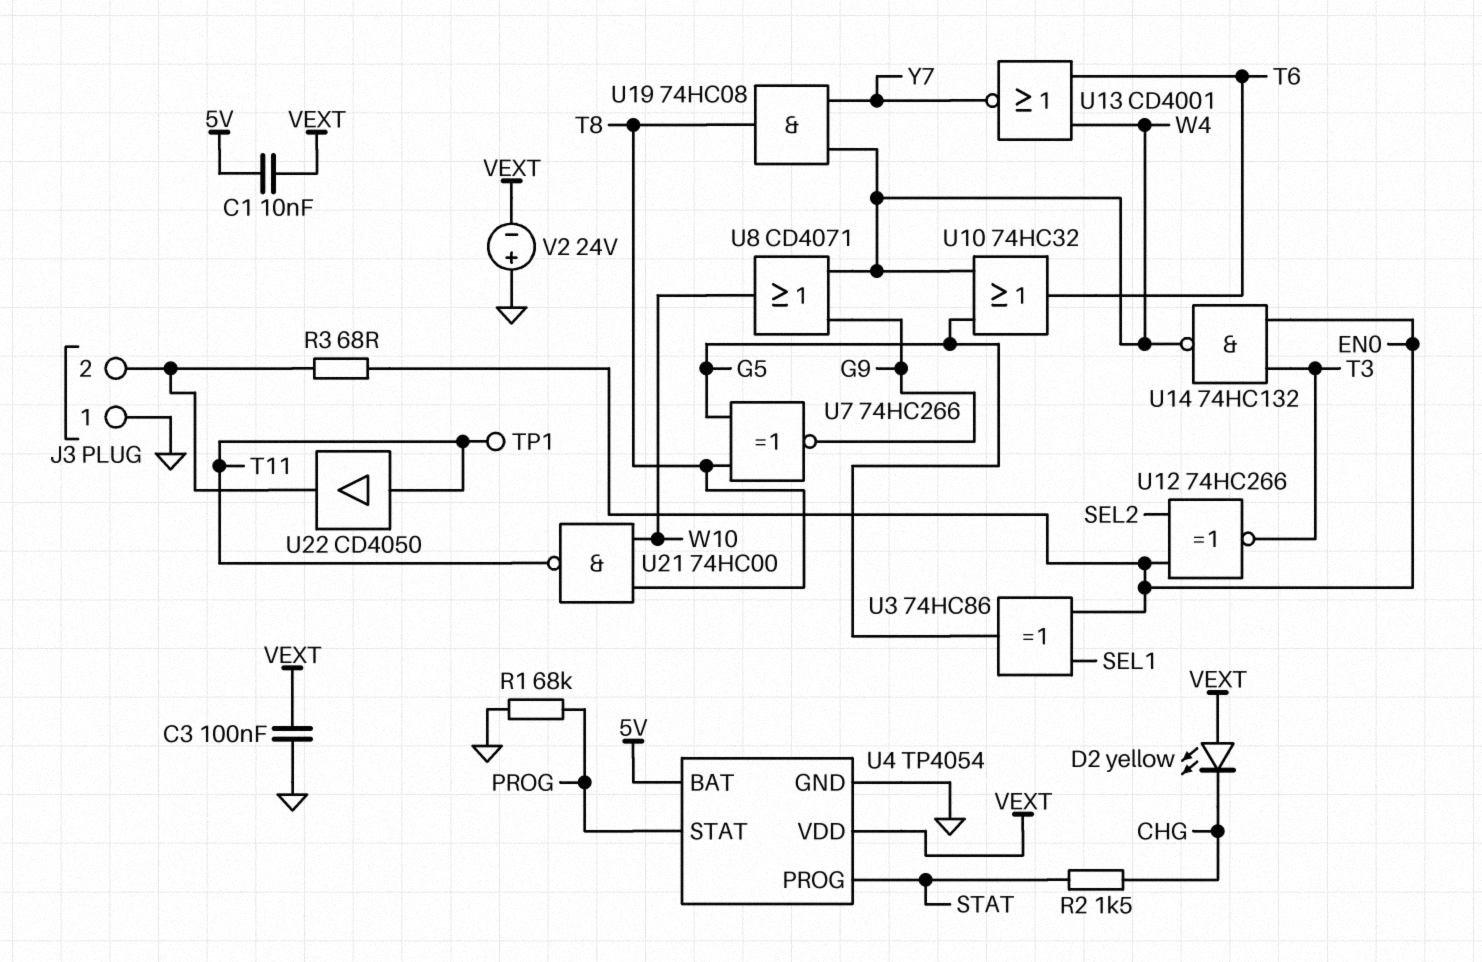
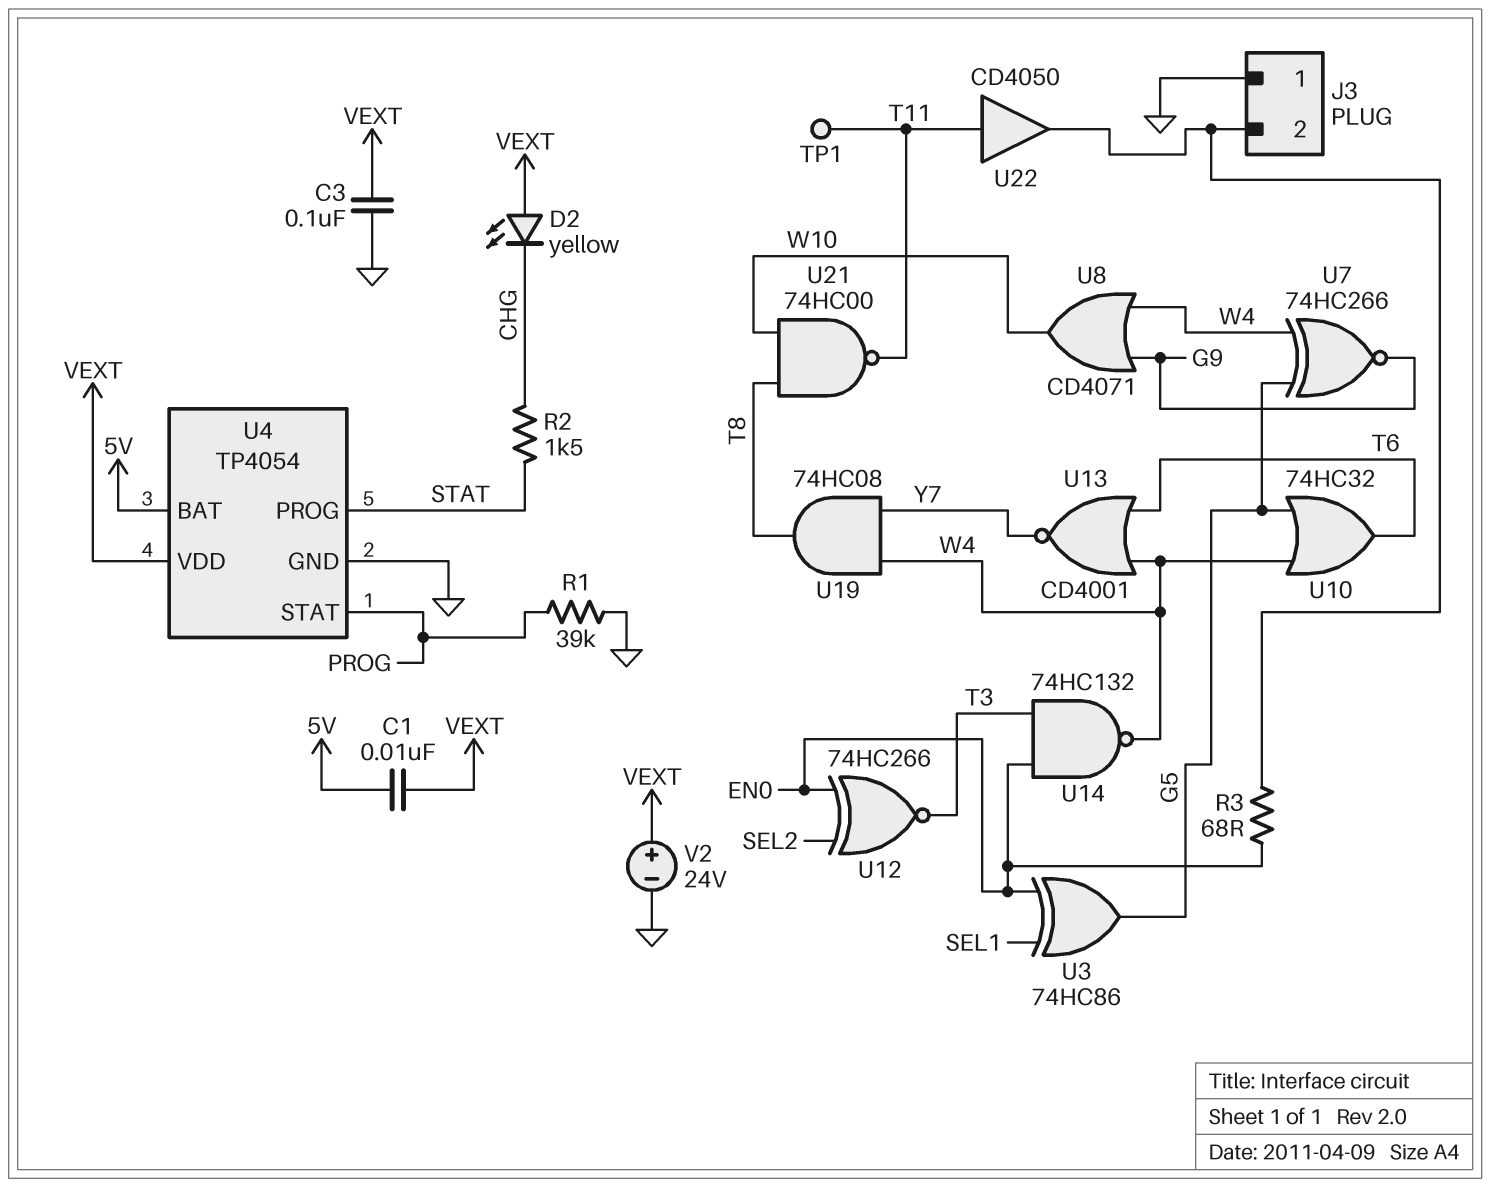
R1: 68k (GND, PROG) -> 39k (GND, PROG)
U7: XNOR 74HC266 (in G5, in T8, out G9) -> XNOR 74HC266 (in G5, in W4, out G9)
V2: 24V (plus GND, minus VEXT) -> 24V (plus VEXT, minus GND)

